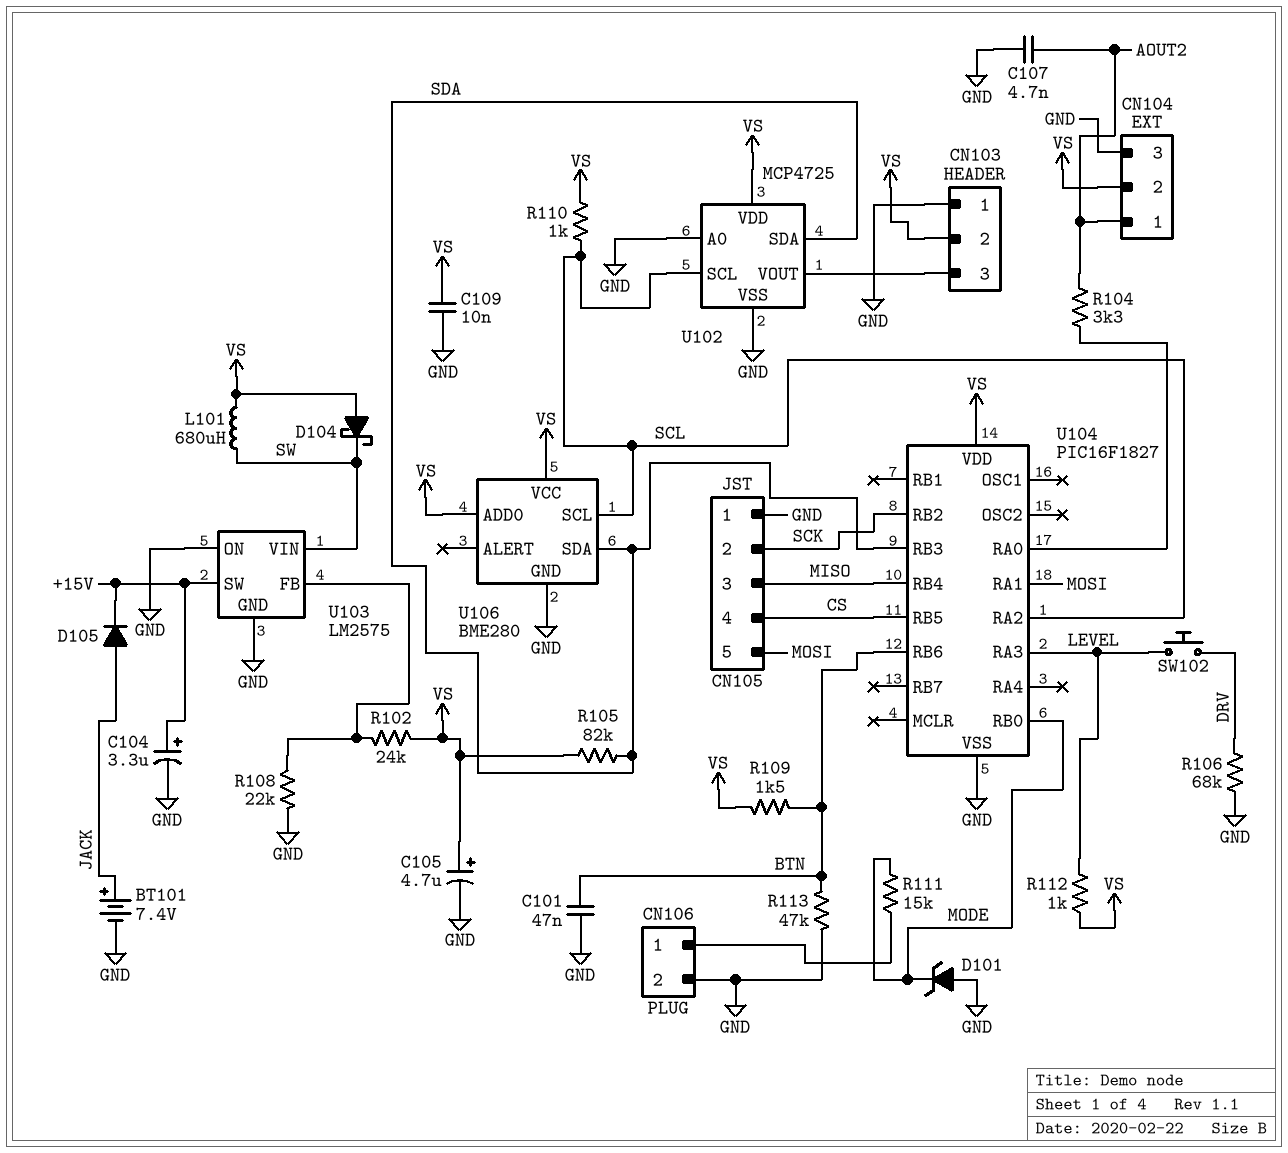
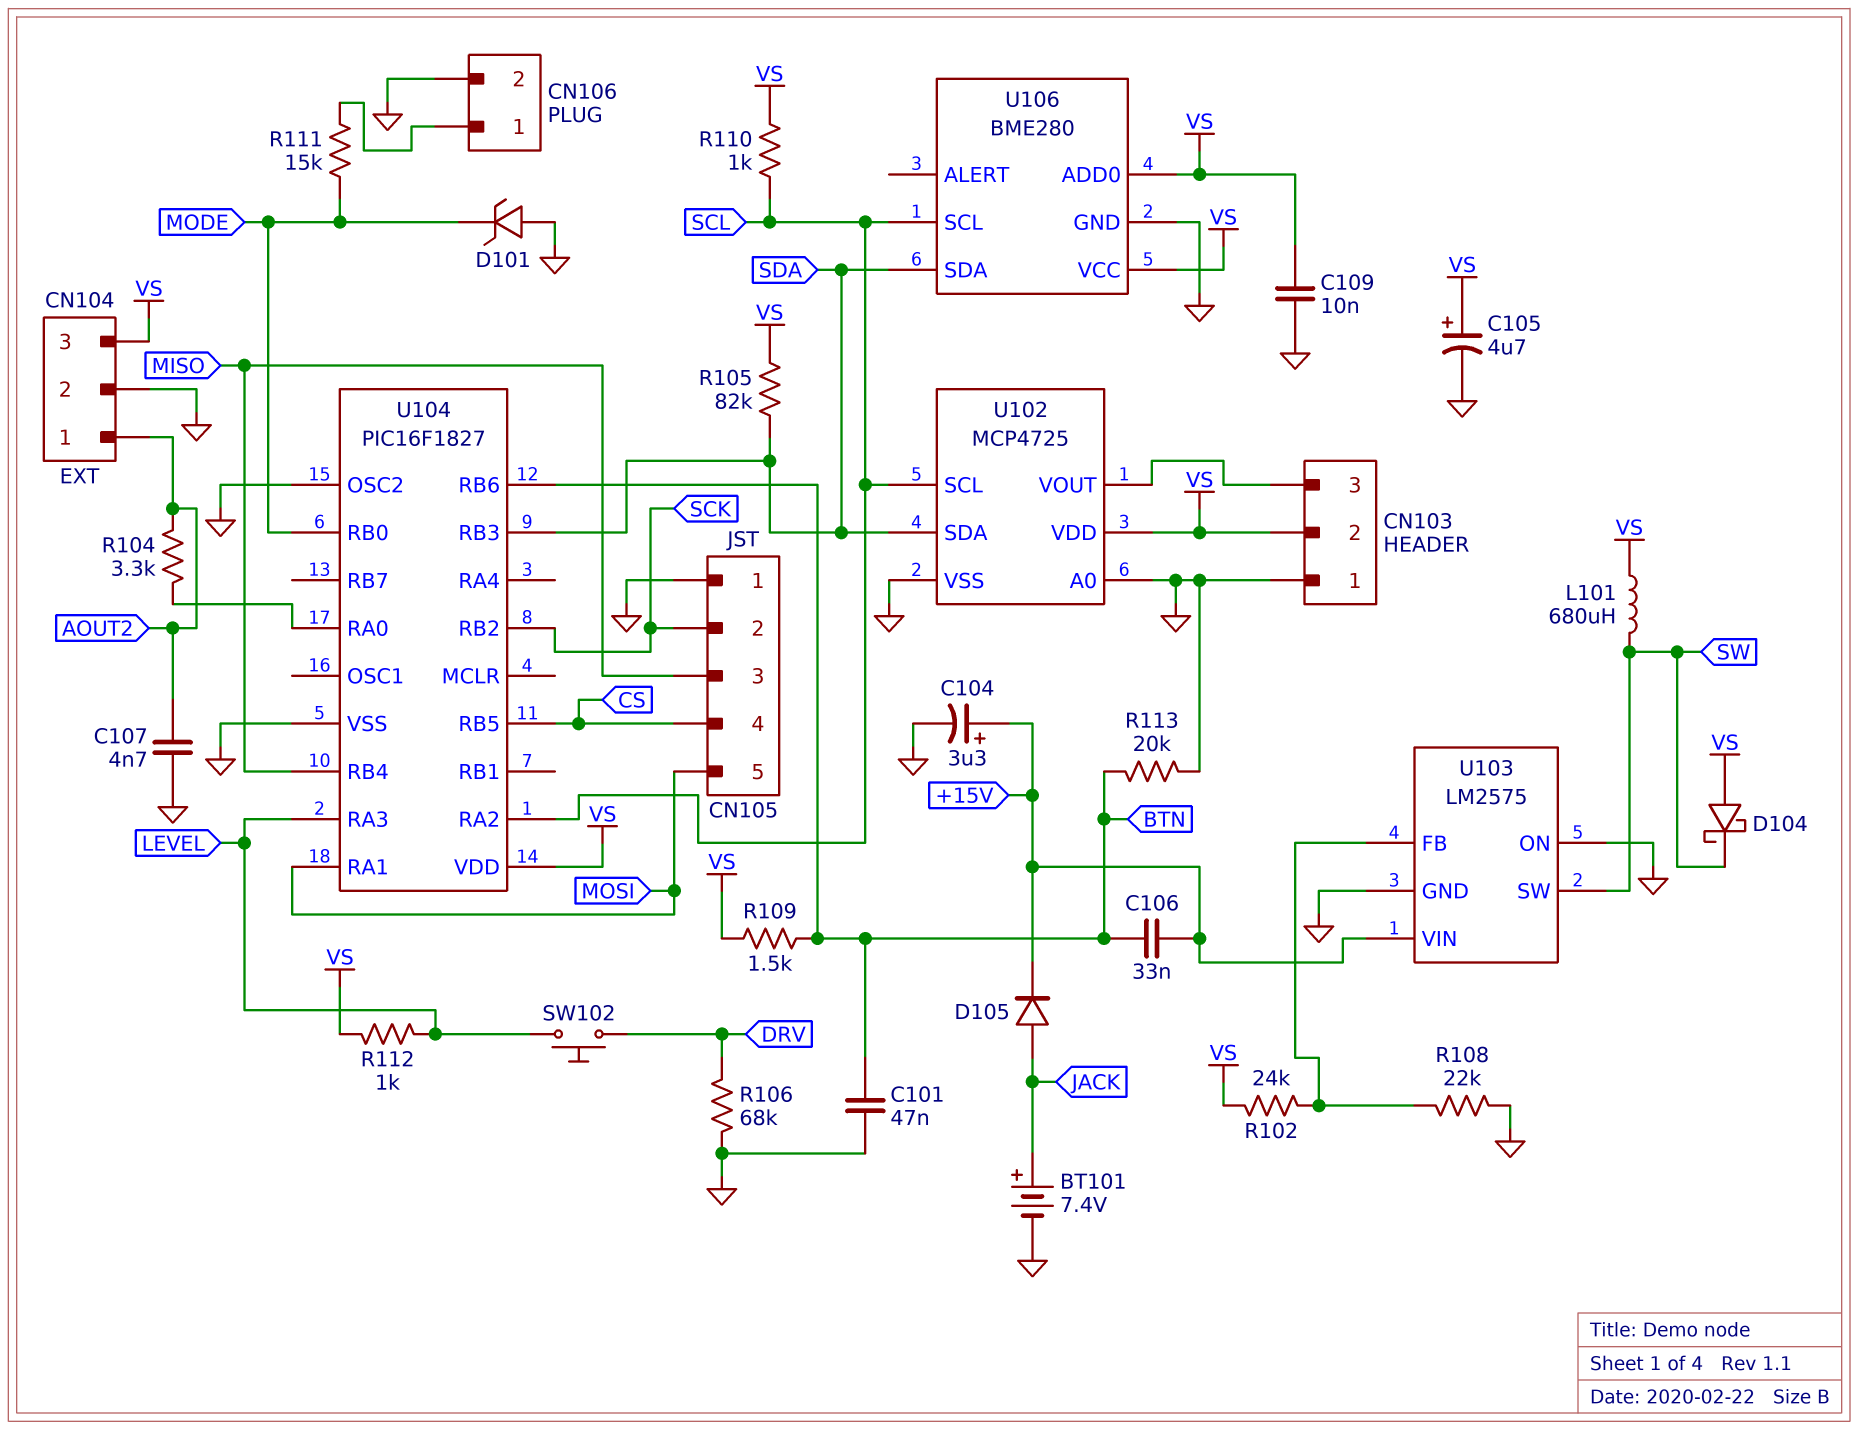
C106: none -> 33nF (+15V, BTN)
CN104 pin 2: VS -> GND
CN104 pin 3: GND -> VS
R113: 47k (BTN, GND) -> 20k (BTN, GND)
U103 pin SW: +15V -> SW
U103 pin VIN: SW -> +15V
U104 pin OSC2: none -> GND

